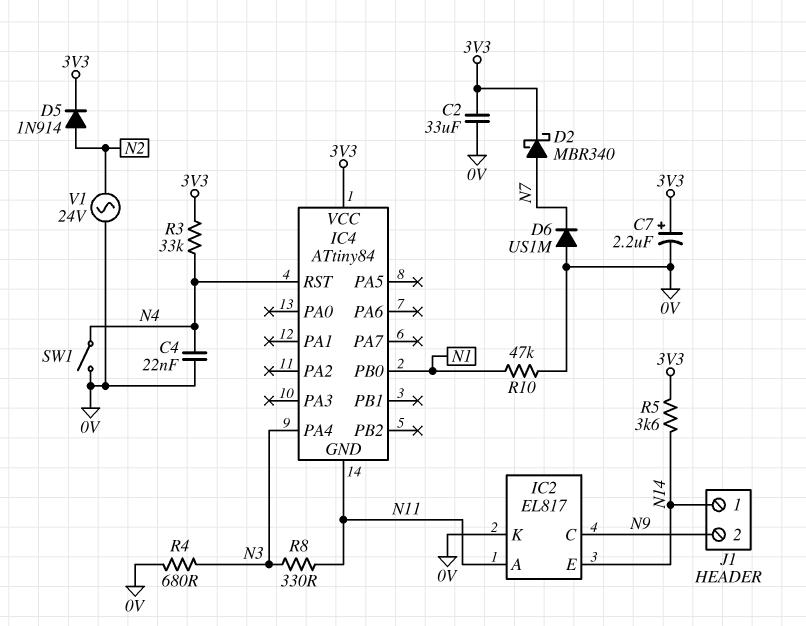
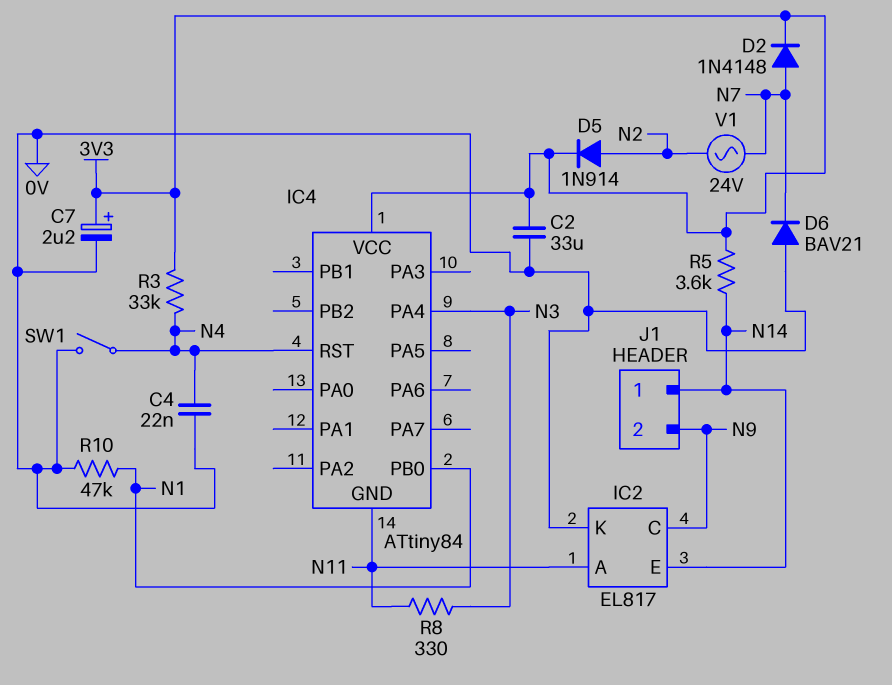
D2: schottky MBR340 (A N7, K 3V3) -> diode 1N4148 (A N7, K 3V3)
D6: diode US1M (A 0V, K N7) -> diode BAV21 (A 0V, K N7)
R4: 680 (0V, N3) -> none
V1: AC 24V (0V, N2) -> AC 24V (N2, N7)

